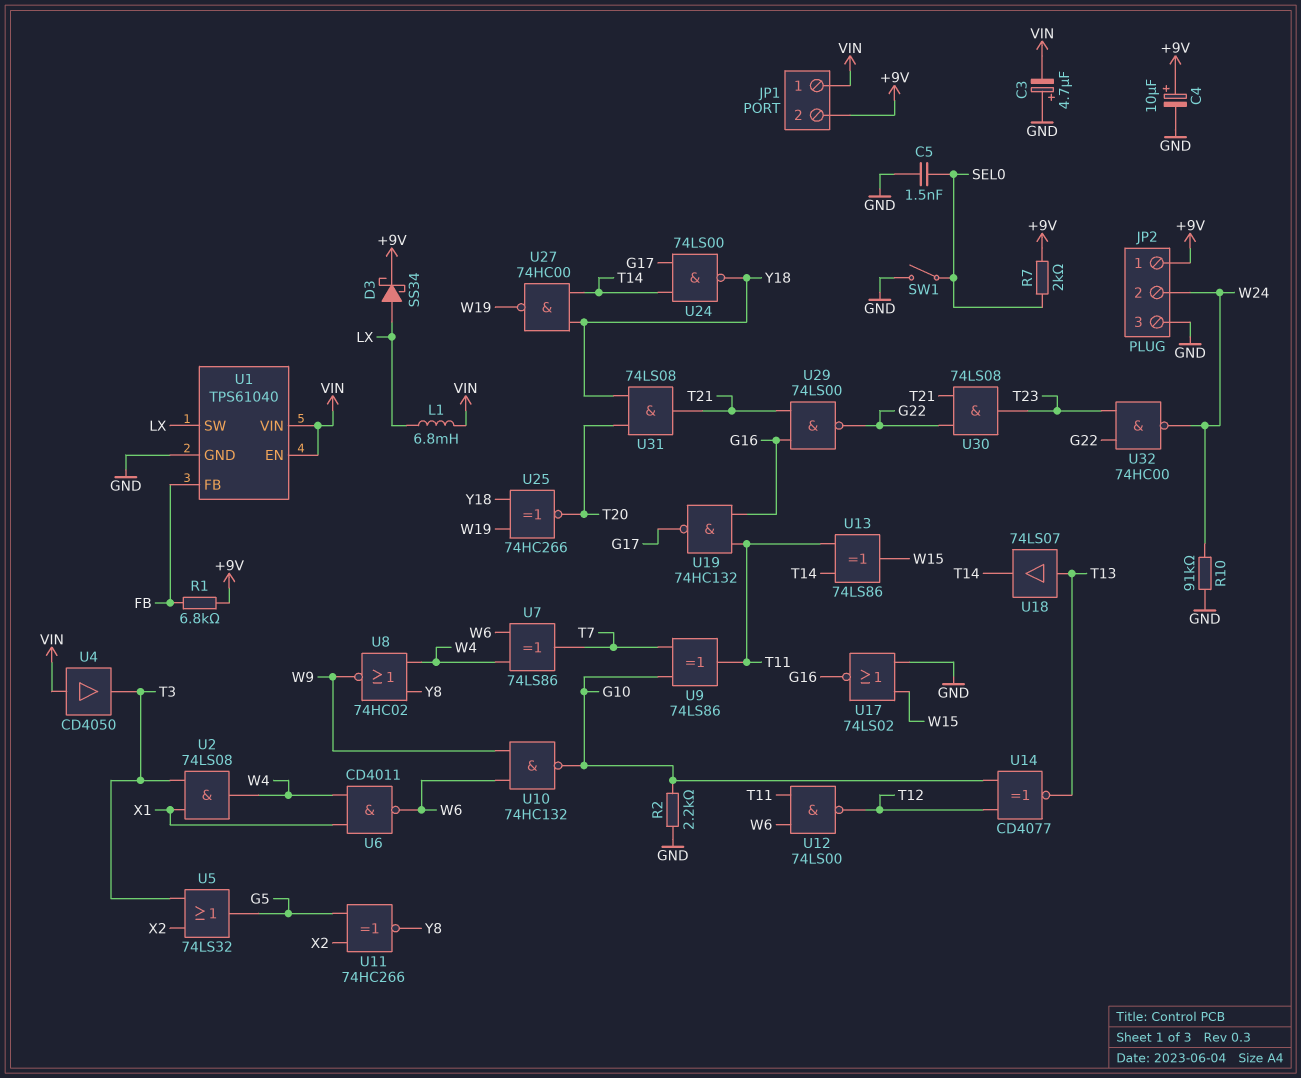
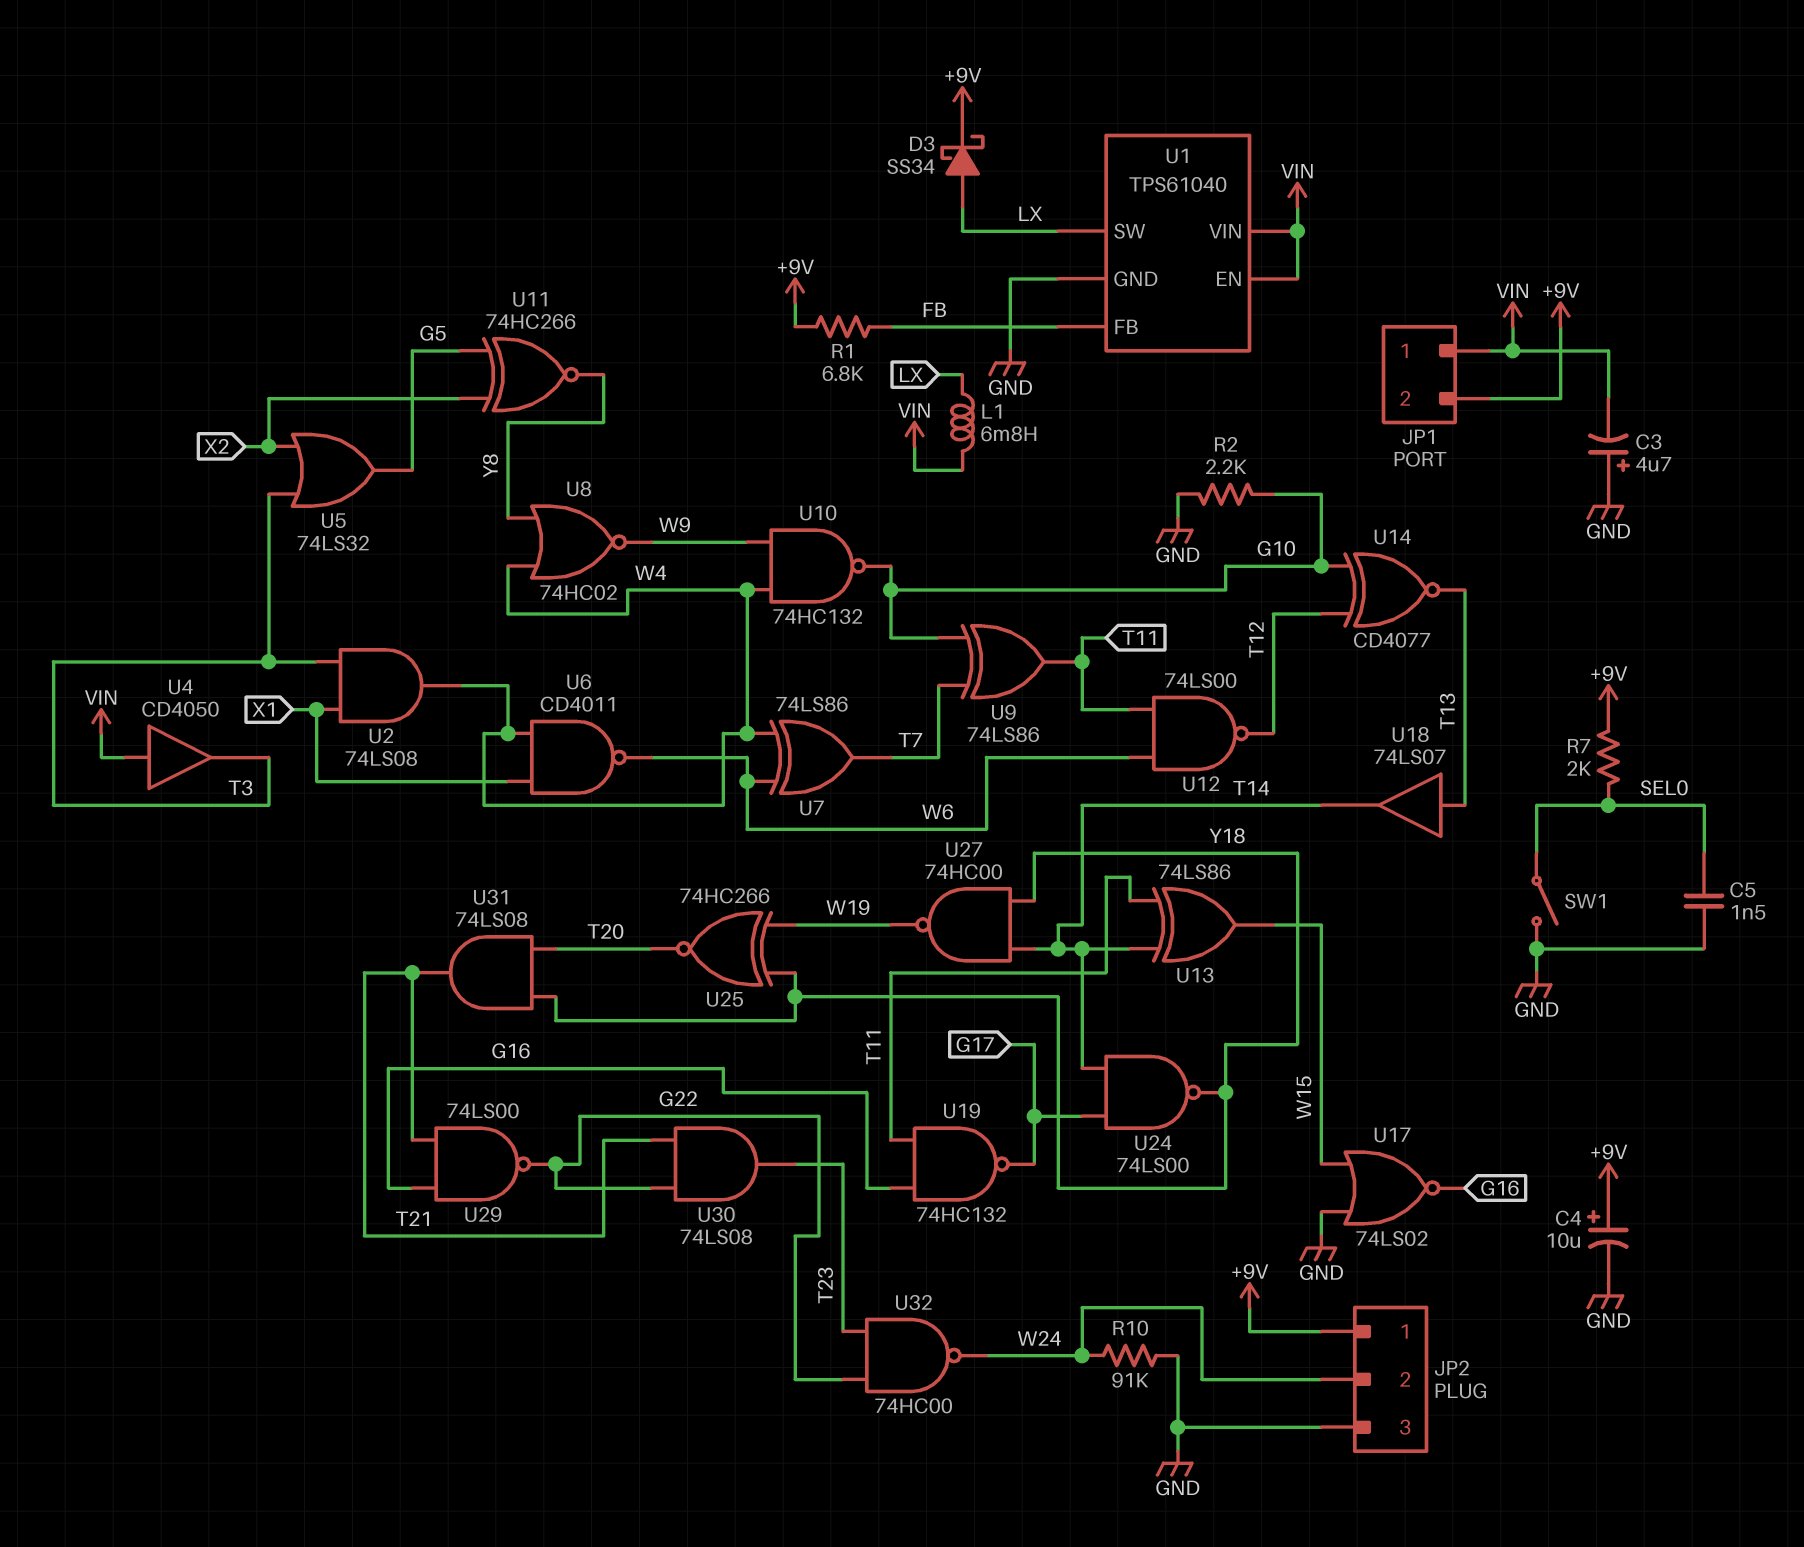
U10: NAND 74HC132 (in W6, in W9, out G10) -> NAND 74HC132 (in W4, in W9, out G10)

